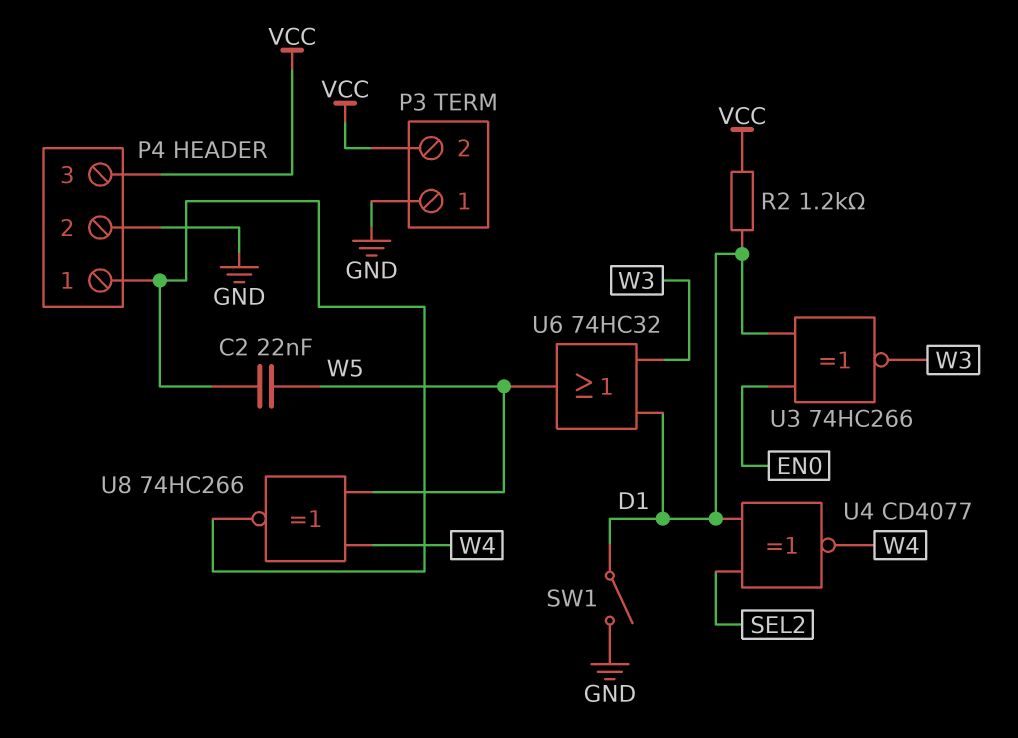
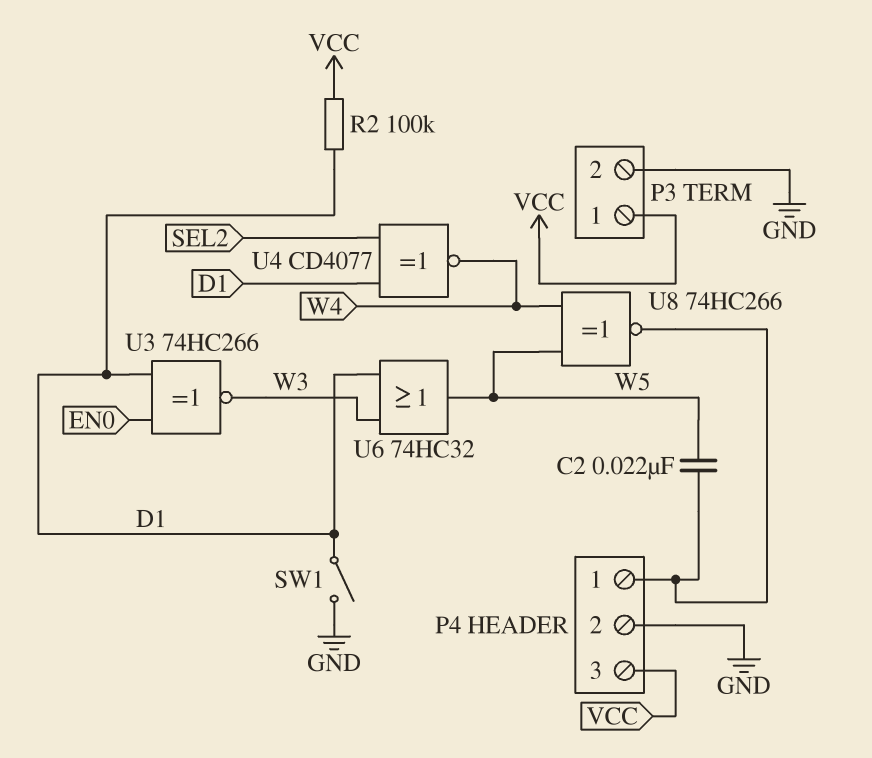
P3 pin 1: GND -> VCC
P3 pin 2: VCC -> GND
R2: 1.2k (D1, VCC) -> 100k (D1, VCC)

